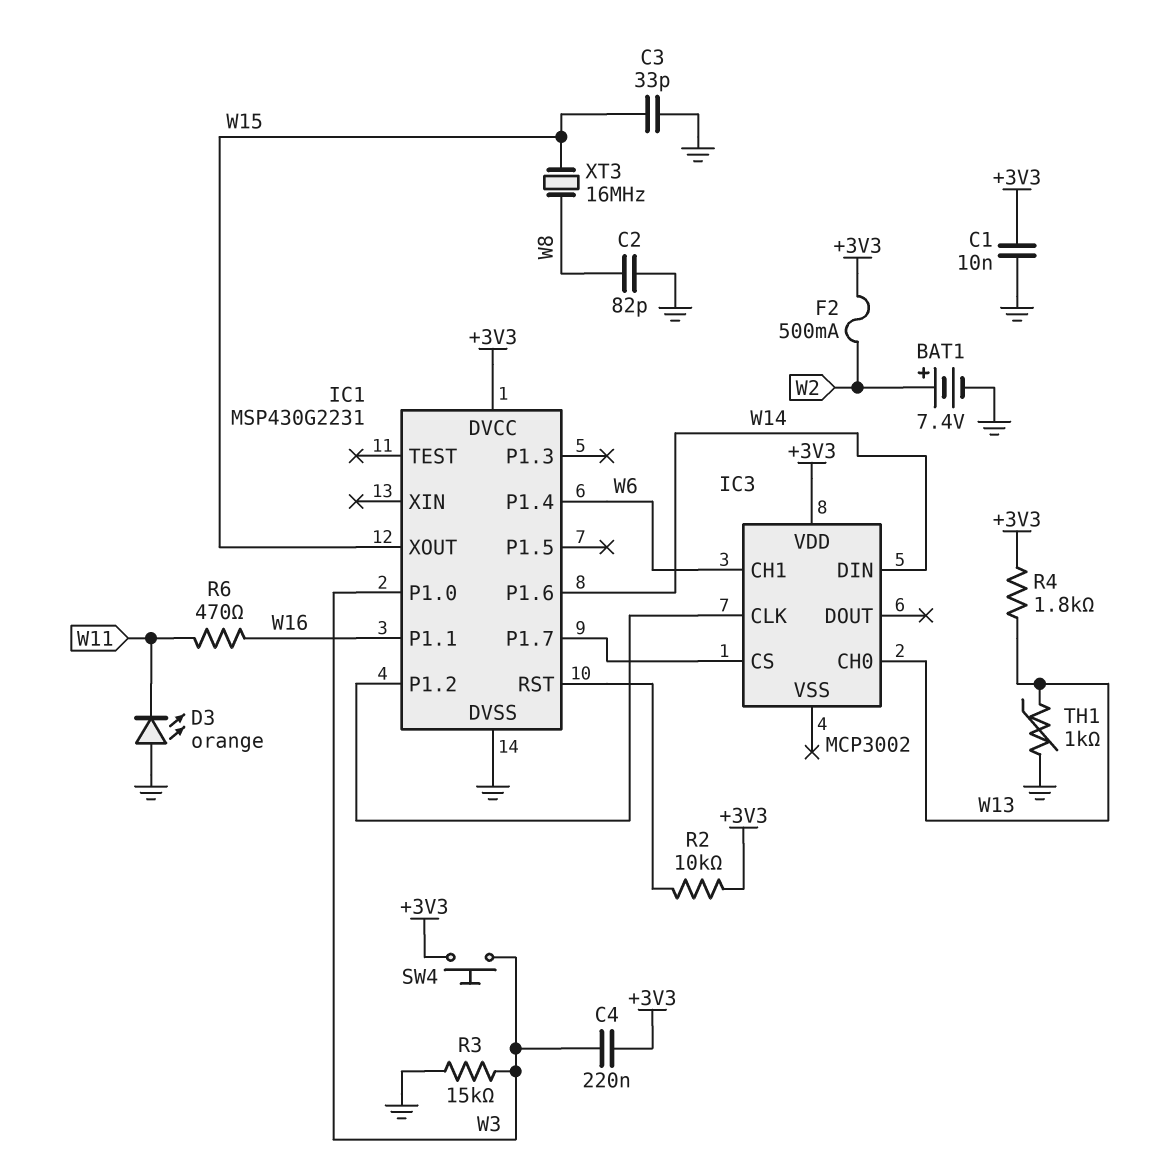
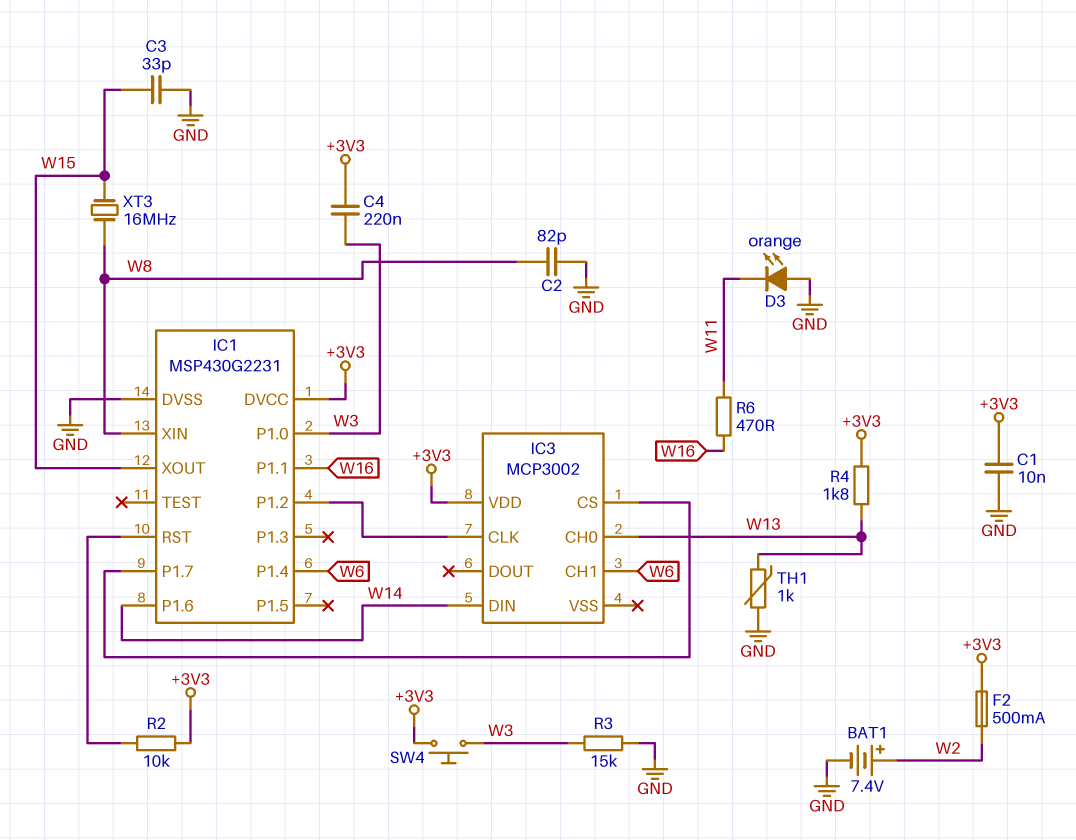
IC1 pin XIN: none -> W8

